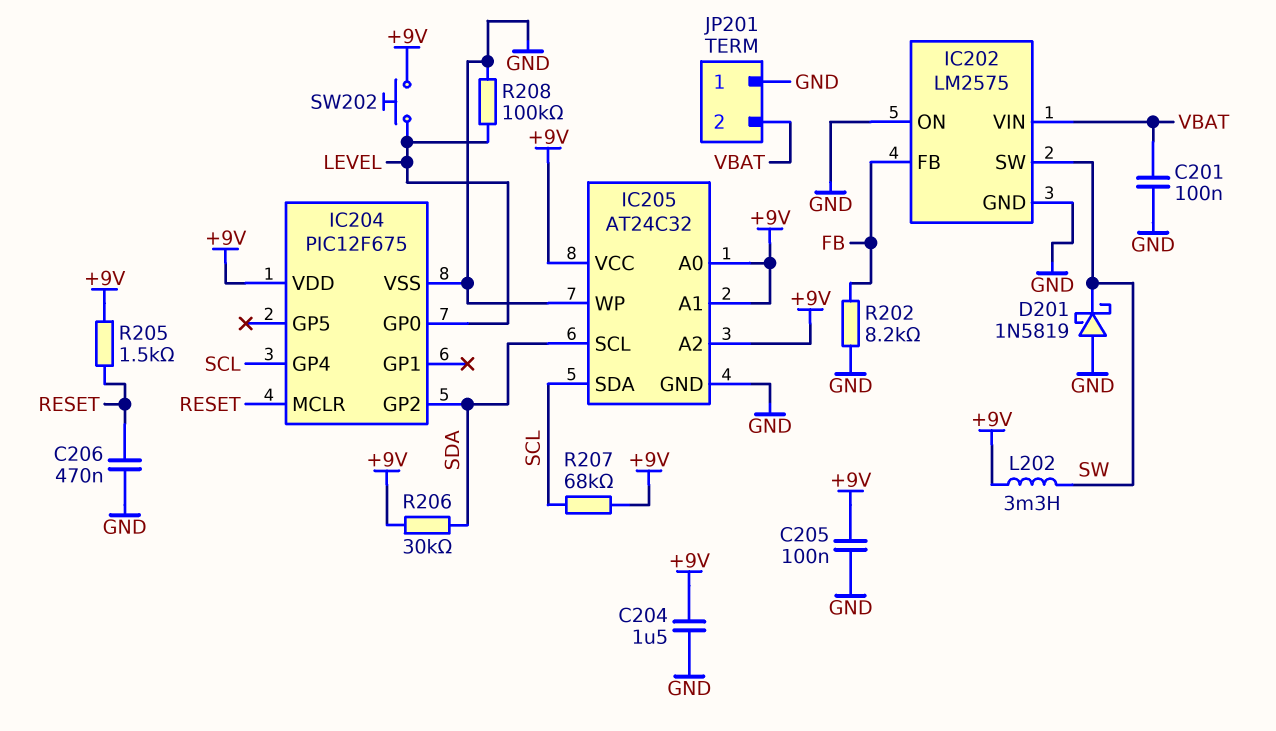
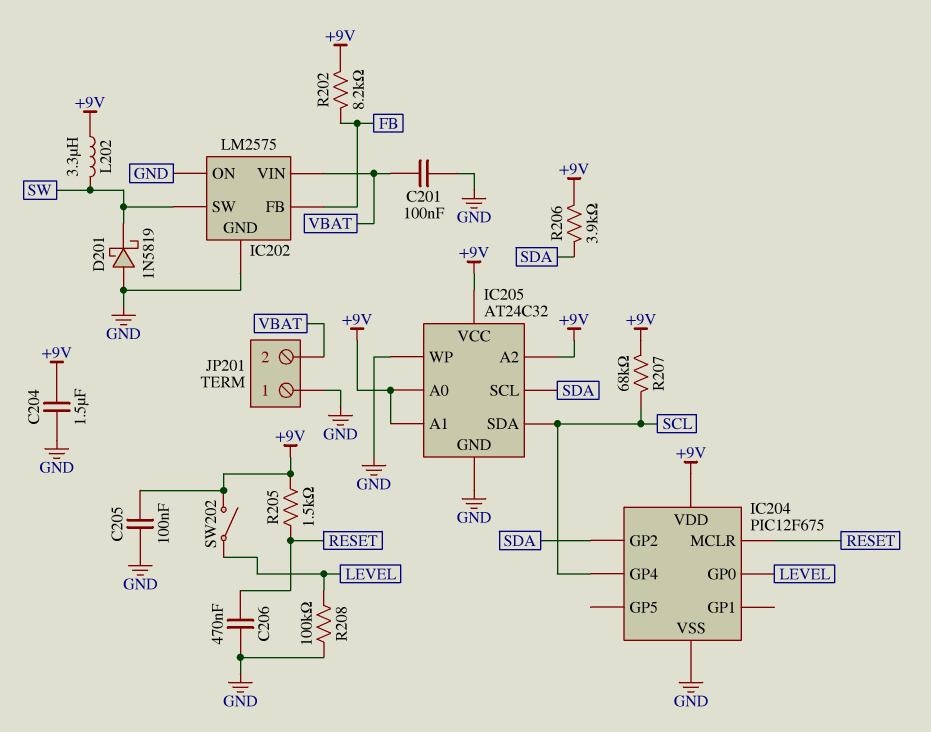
L202: 3.3mH (+9V, SW) -> 3.3uH (+9V, SW)
R202: 8.2k (FB, GND) -> 8.2k (+9V, FB)
R206: 30k (+9V, SDA) -> 3.9k (+9V, SDA)
SW202: button (+9V, LEVEL) -> switch (+9V, LEVEL)

